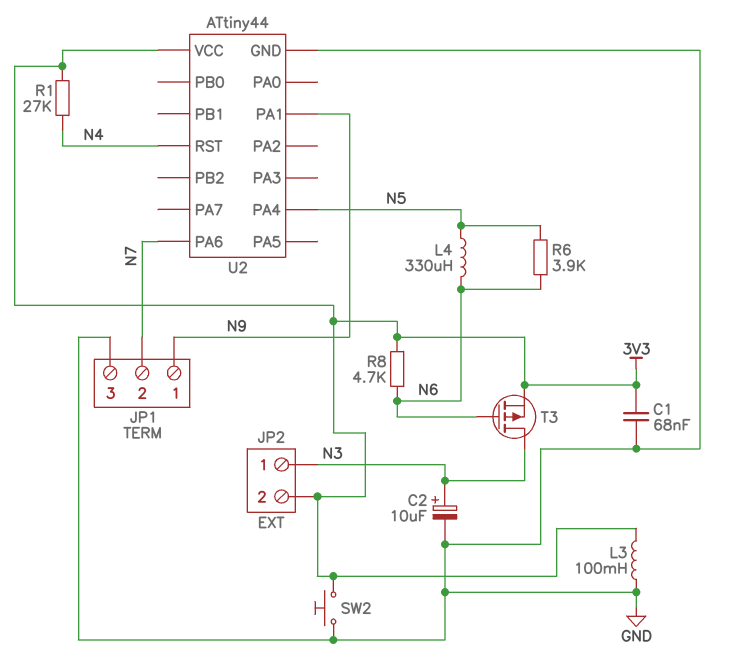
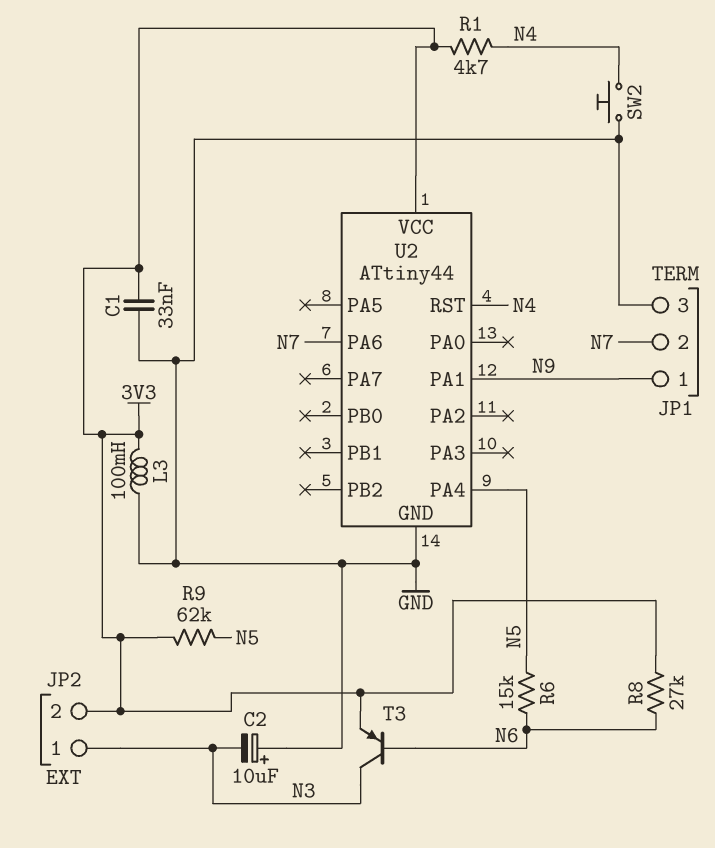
C1: 68nF (3V3, GND) -> 33nF (3V3, GND)
C2: 10uF (plus N3, minus GND) -> 10uF (plus GND, minus N3)
L4: 330uH (N5, N6) -> none
R1: 27k (3V3, N4) -> 4.7k (3V3, N4)
R6: 3.9k (N5, N6) -> 15k (N5, N6)
R8: 4.7k (3V3, N6) -> 27k (3V3, N6)
R9: none -> 62k (3V3, N5)
SW2: button (3V3, GND) -> button (GND, N4)
T3: PMOS (G N6, D N3, S 3V3) -> PNP (B N6, C N3, E 3V3)

